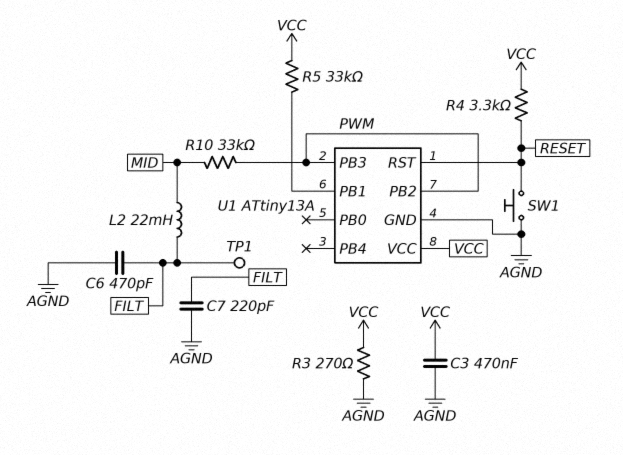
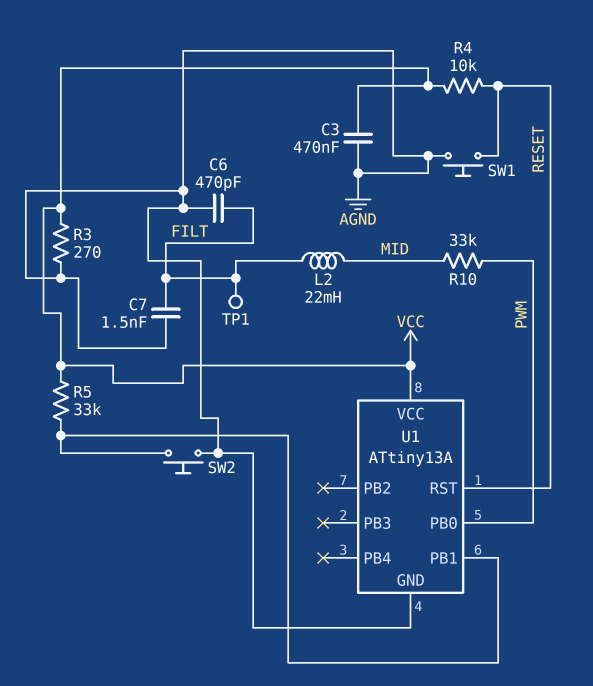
C7: 220pF (AGND, FILT) -> 1.5nF (AGND, FILT)
R4: 3.3k (RESET, VCC) -> 10k (RESET, VCC)
SW2: none -> button (AGND, U1/PB1)
U1 pin PB0: none -> PWM
U1 pin PB2: PWM -> none
U1 pin PB3: PWM -> none

